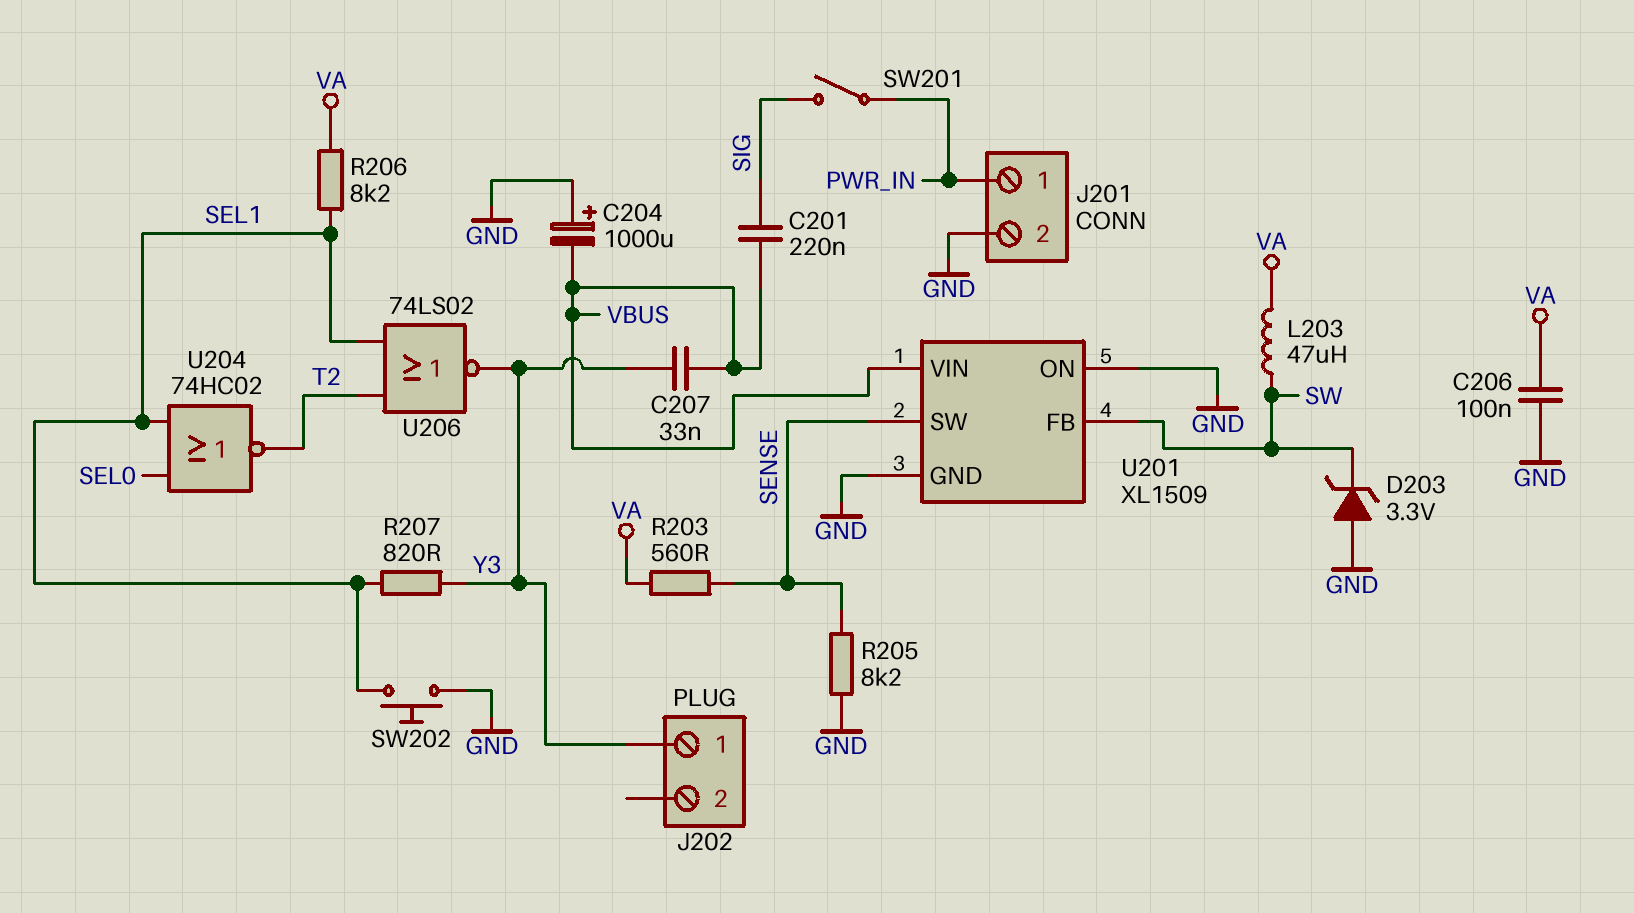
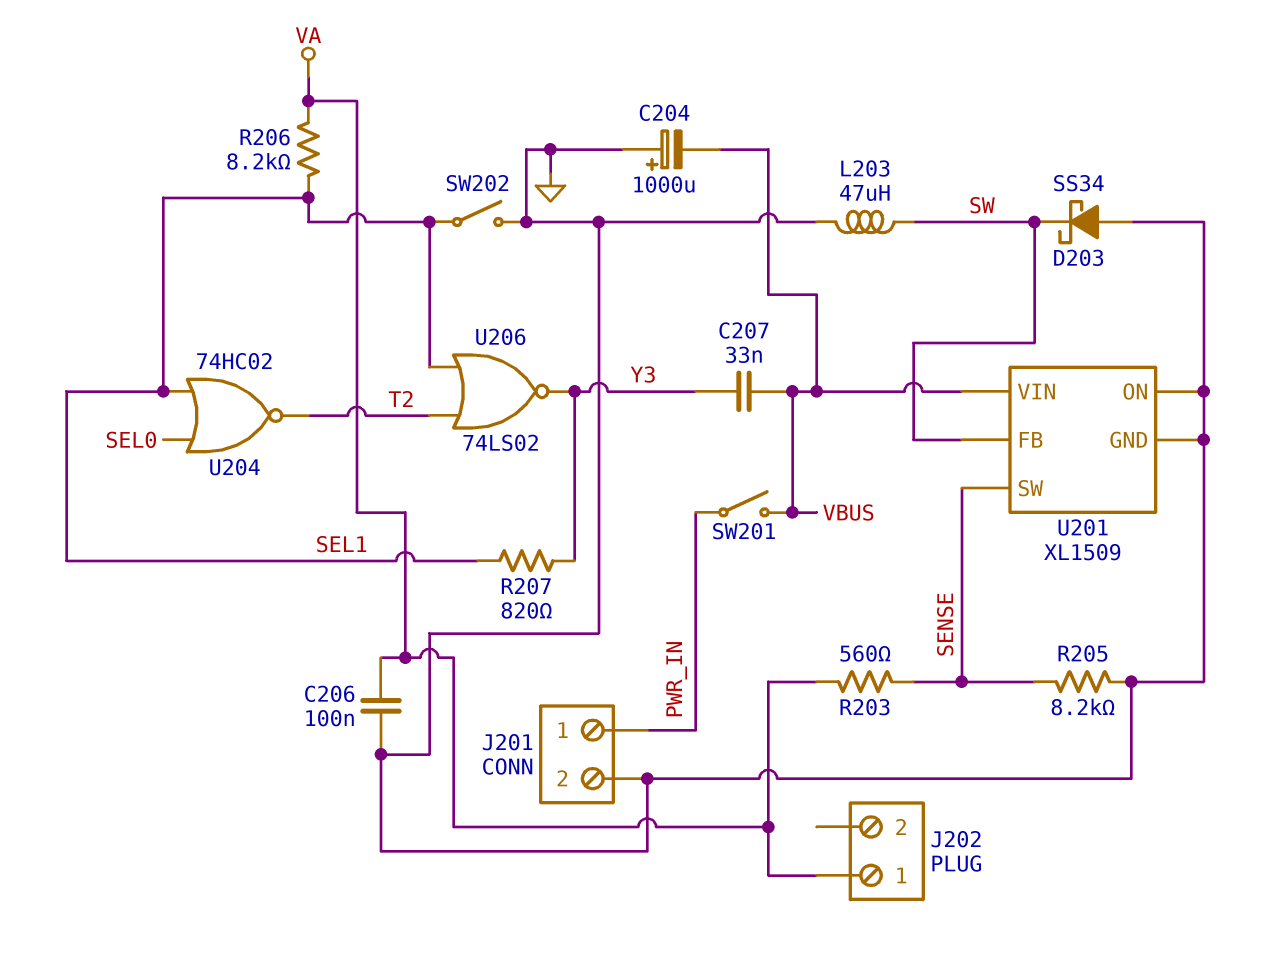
C201: 220nF (SIG, VBUS) -> none
D203: zener 3.3V (A GND, K SW) -> schottky SS34 (A GND, K SW)
J202 pin 1: Y3 -> VA
L203: 47uH (SW, VA) -> 47uH (GND, SW)
SW201: switch (PWR_IN, SIG) -> switch (PWR_IN, VBUS)
SW202: button (GND, SEL1) -> switch (GND, SEL1)

